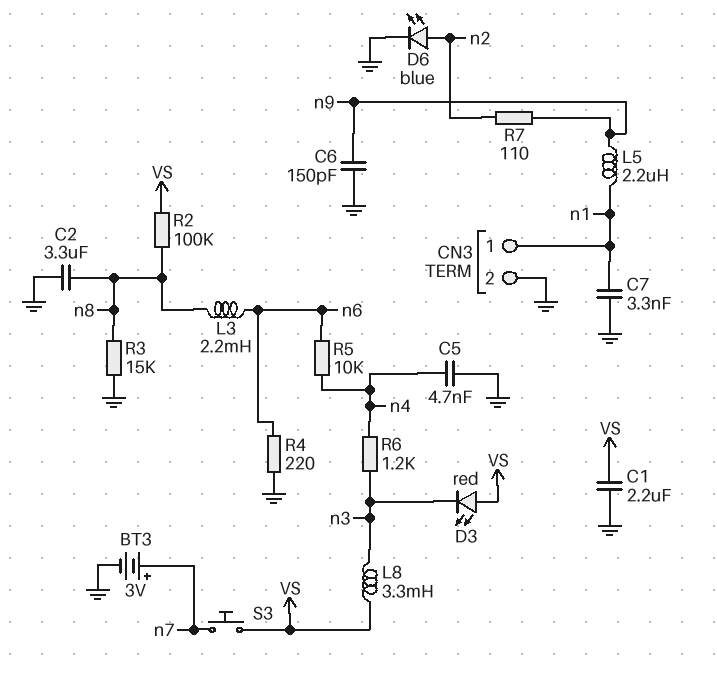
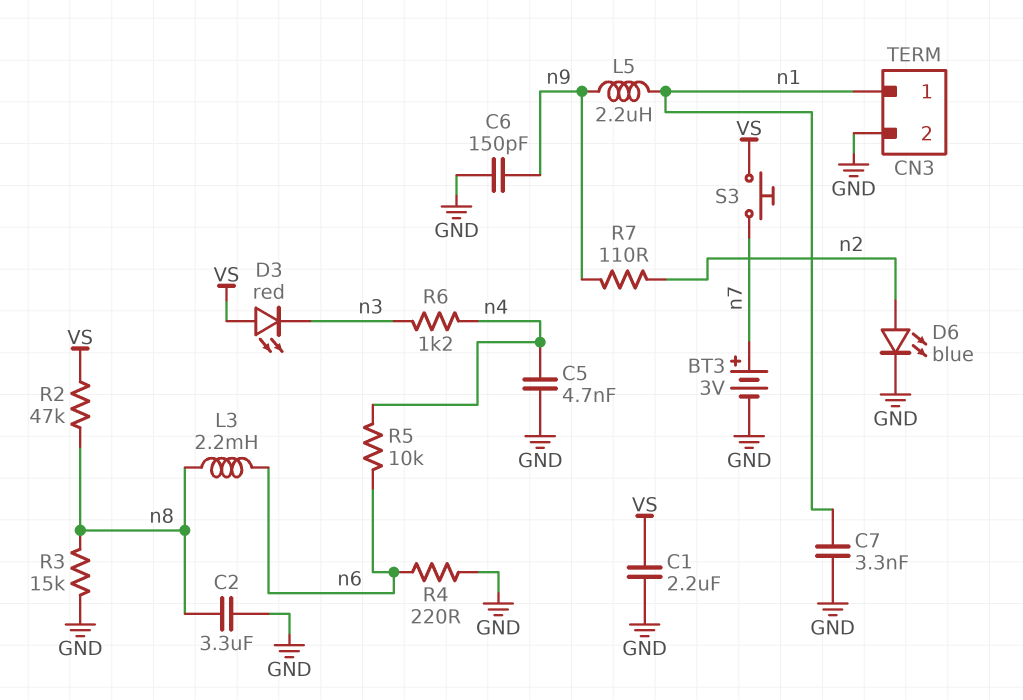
L8: 3.3mH (VS, n3) -> none
R2: 100k (VS, n8) -> 47k (VS, n8)

